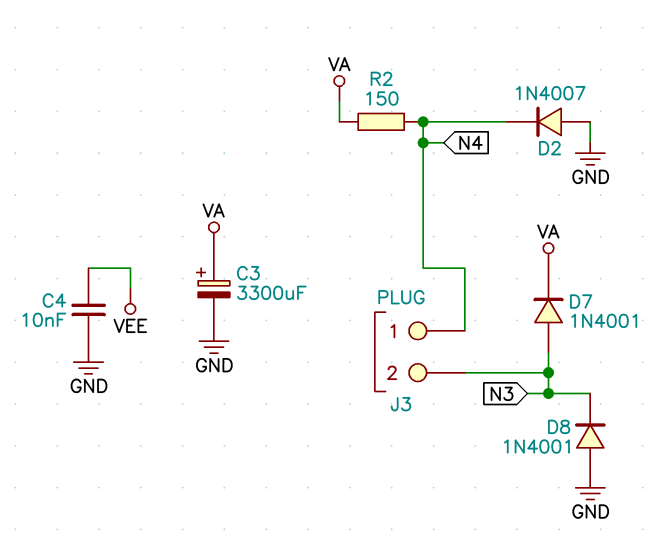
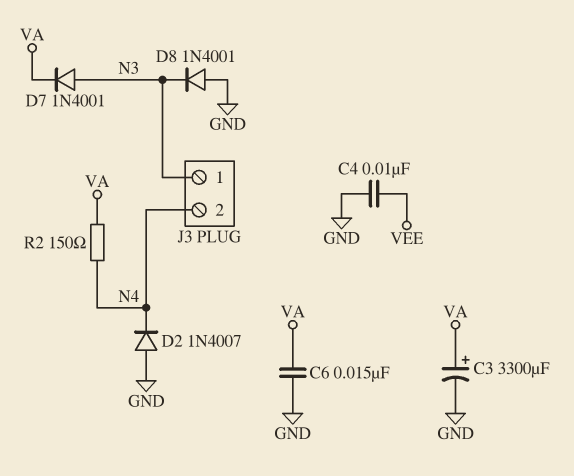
C6: none -> 15nF (GND, VA)
J3 pin 1: N4 -> N3
J3 pin 2: N3 -> N4

